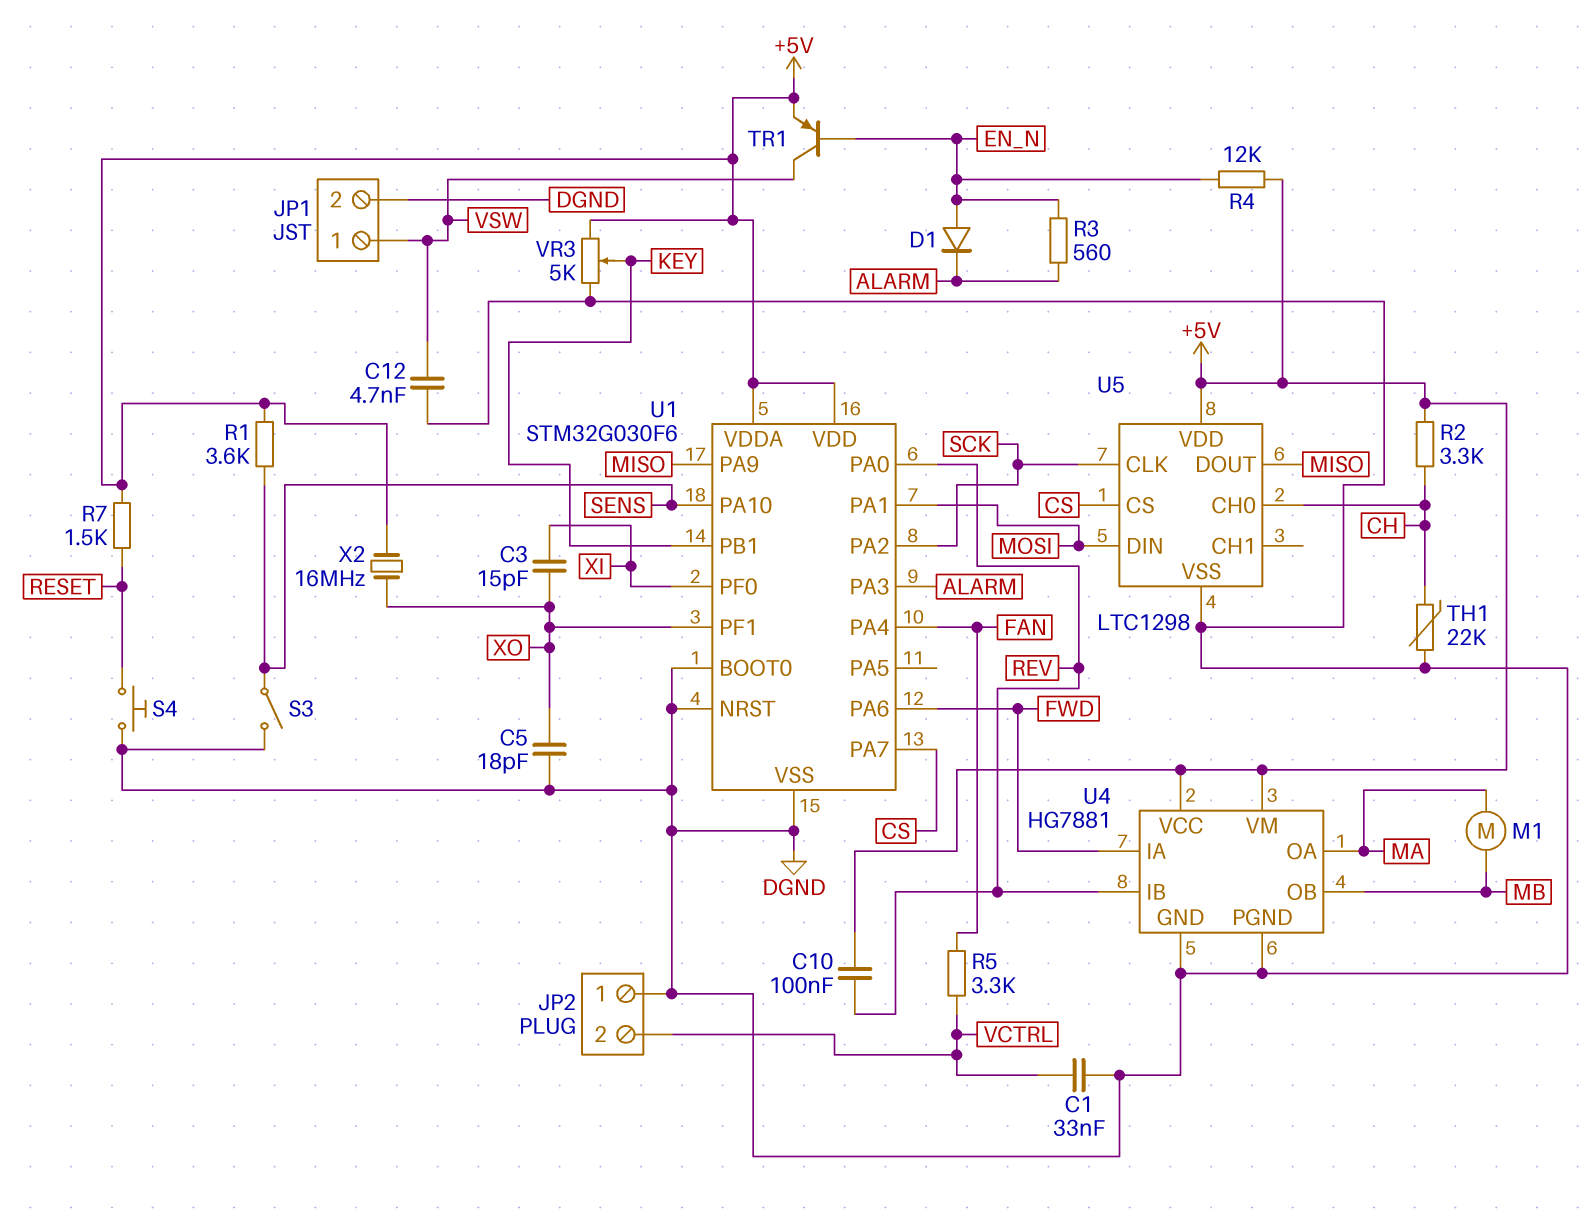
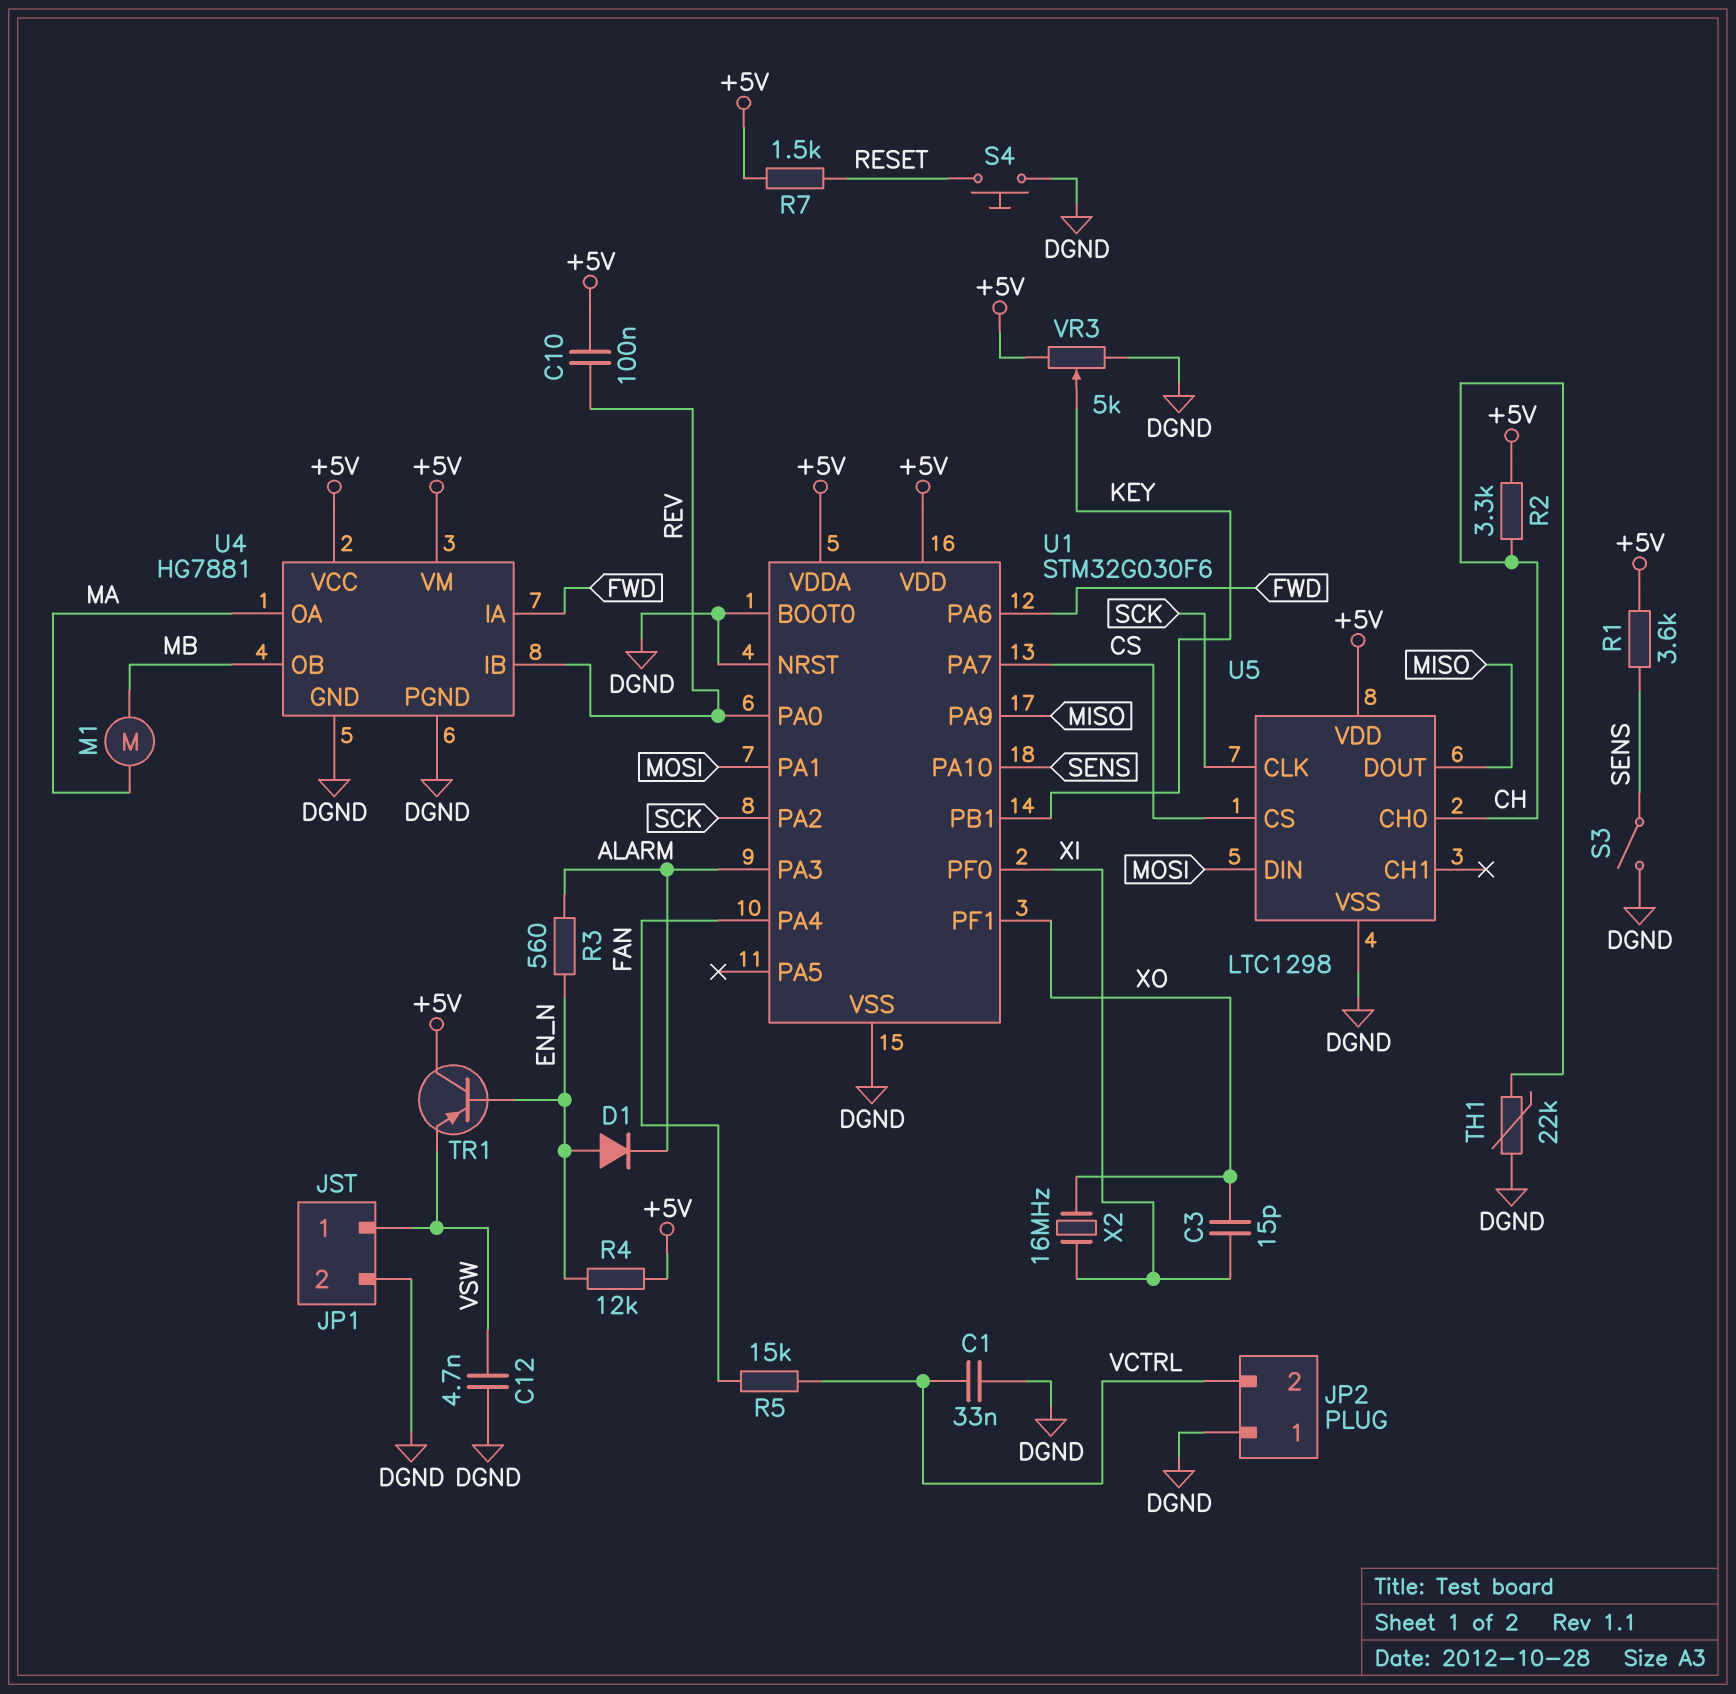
C5: 18pF (DGND, XO) -> none
R5: 3.3k (FAN, VCTRL) -> 15k (FAN, VCTRL)
TR1: PNP (B EN_N, C VSW, E +5V) -> PNP (B EN_N, C +5V, E VSW)
X2: 16MHz (+5V, XO) -> 16MHz (XI, XO)

